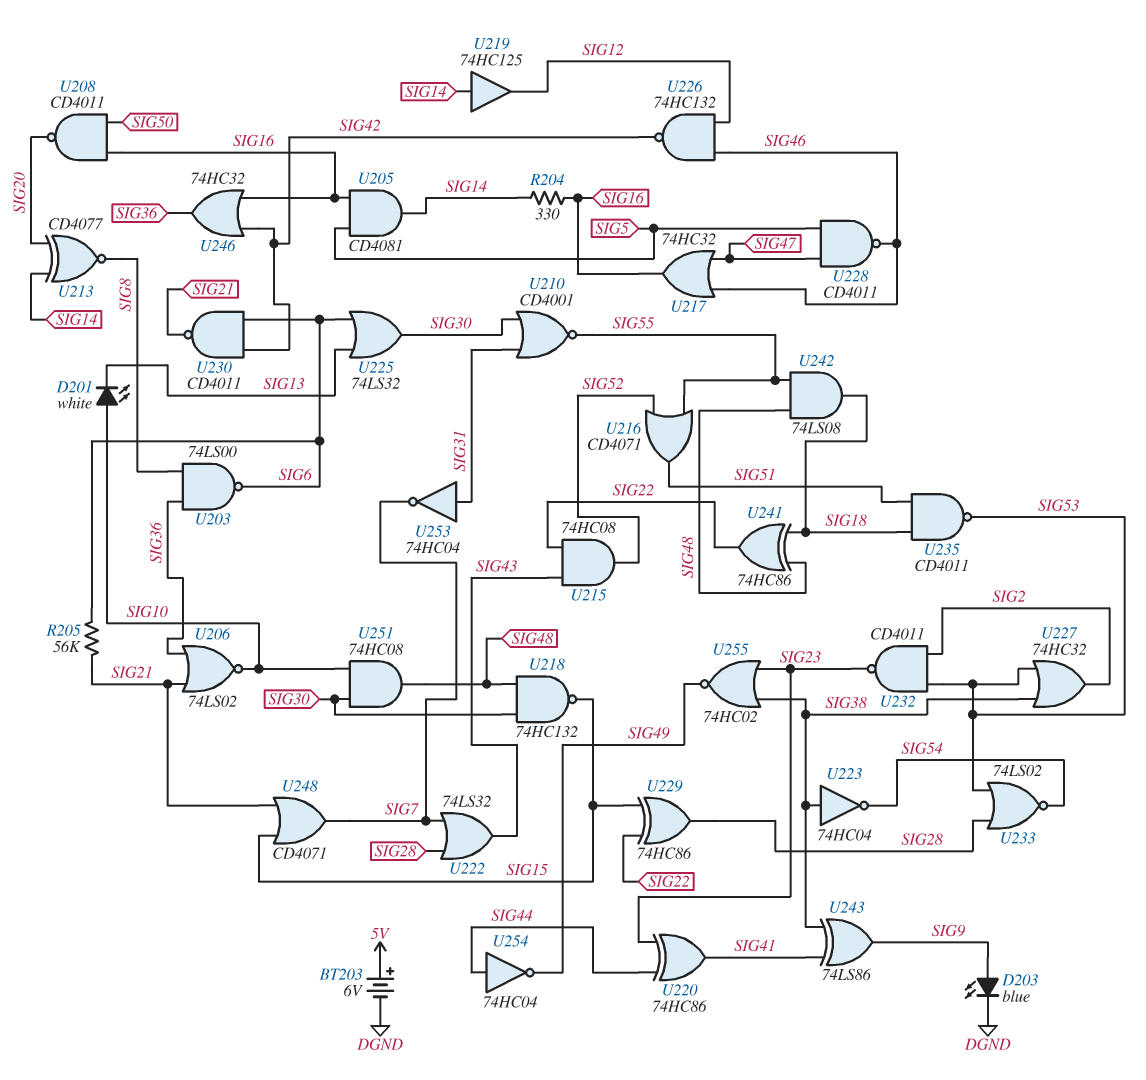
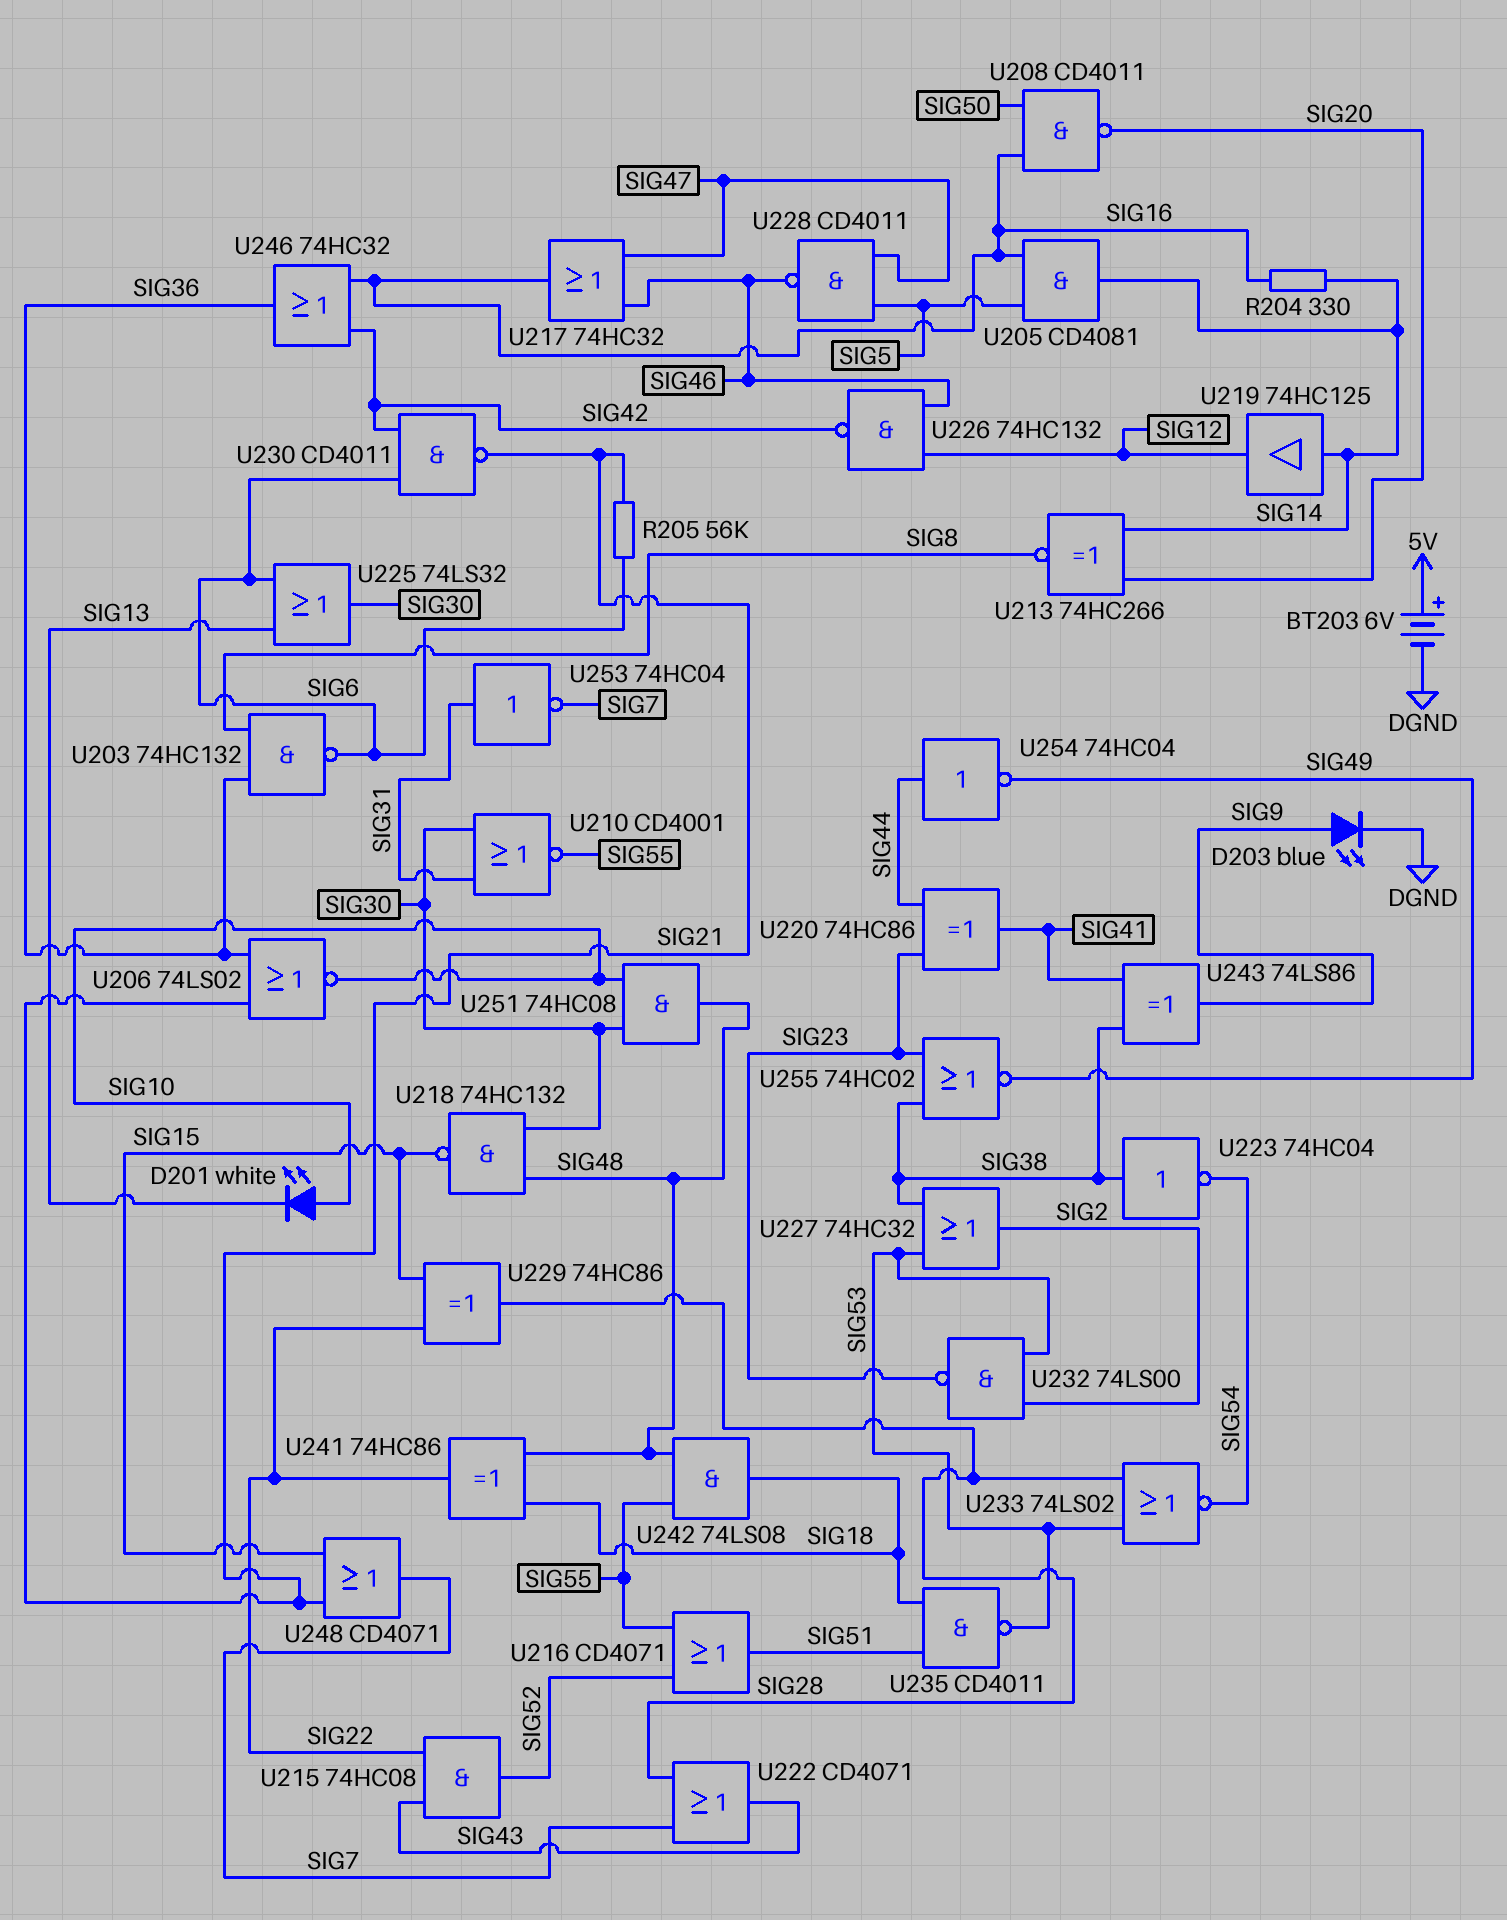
U203: NAND 74LS00 (in SIG8, in SIG36, out SIG6) -> NAND 74HC132 (in SIG8, in SIG36, out SIG6)
U213: XNOR CD4077 (in SIG14, in SIG20, out SIG8) -> XNOR 74HC266 (in SIG14, in SIG20, out SIG8)
U222: OR 74LS32 (in SIG7, in SIG28, out SIG43) -> OR CD4071 (in SIG7, in SIG28, out SIG43)
U232: NAND CD4011 (in SIG2, in SIG53, out SIG23) -> NAND 74LS00 (in SIG2, in SIG53, out SIG23)

